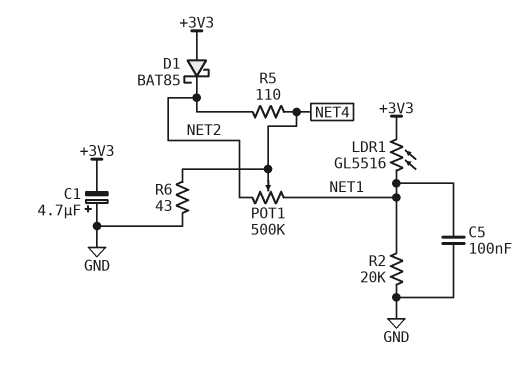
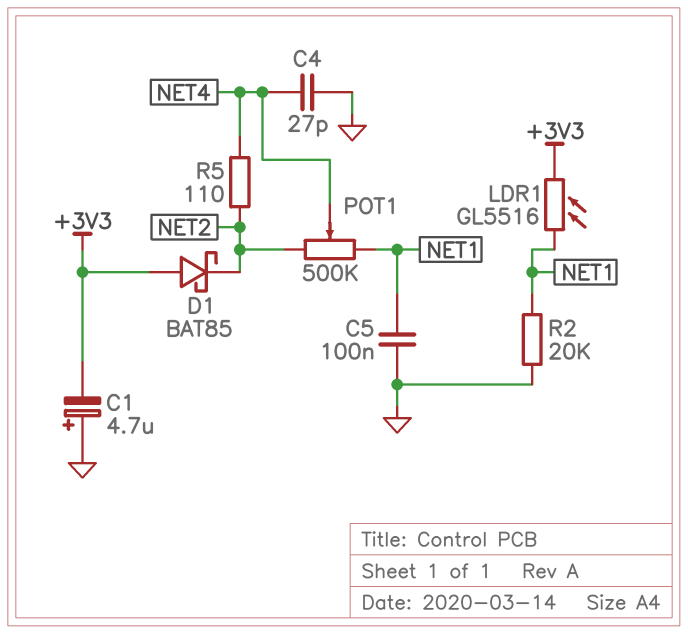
C4: none -> 27pF (GND, NET4)
R6: 43 (GND, NET4) -> none

